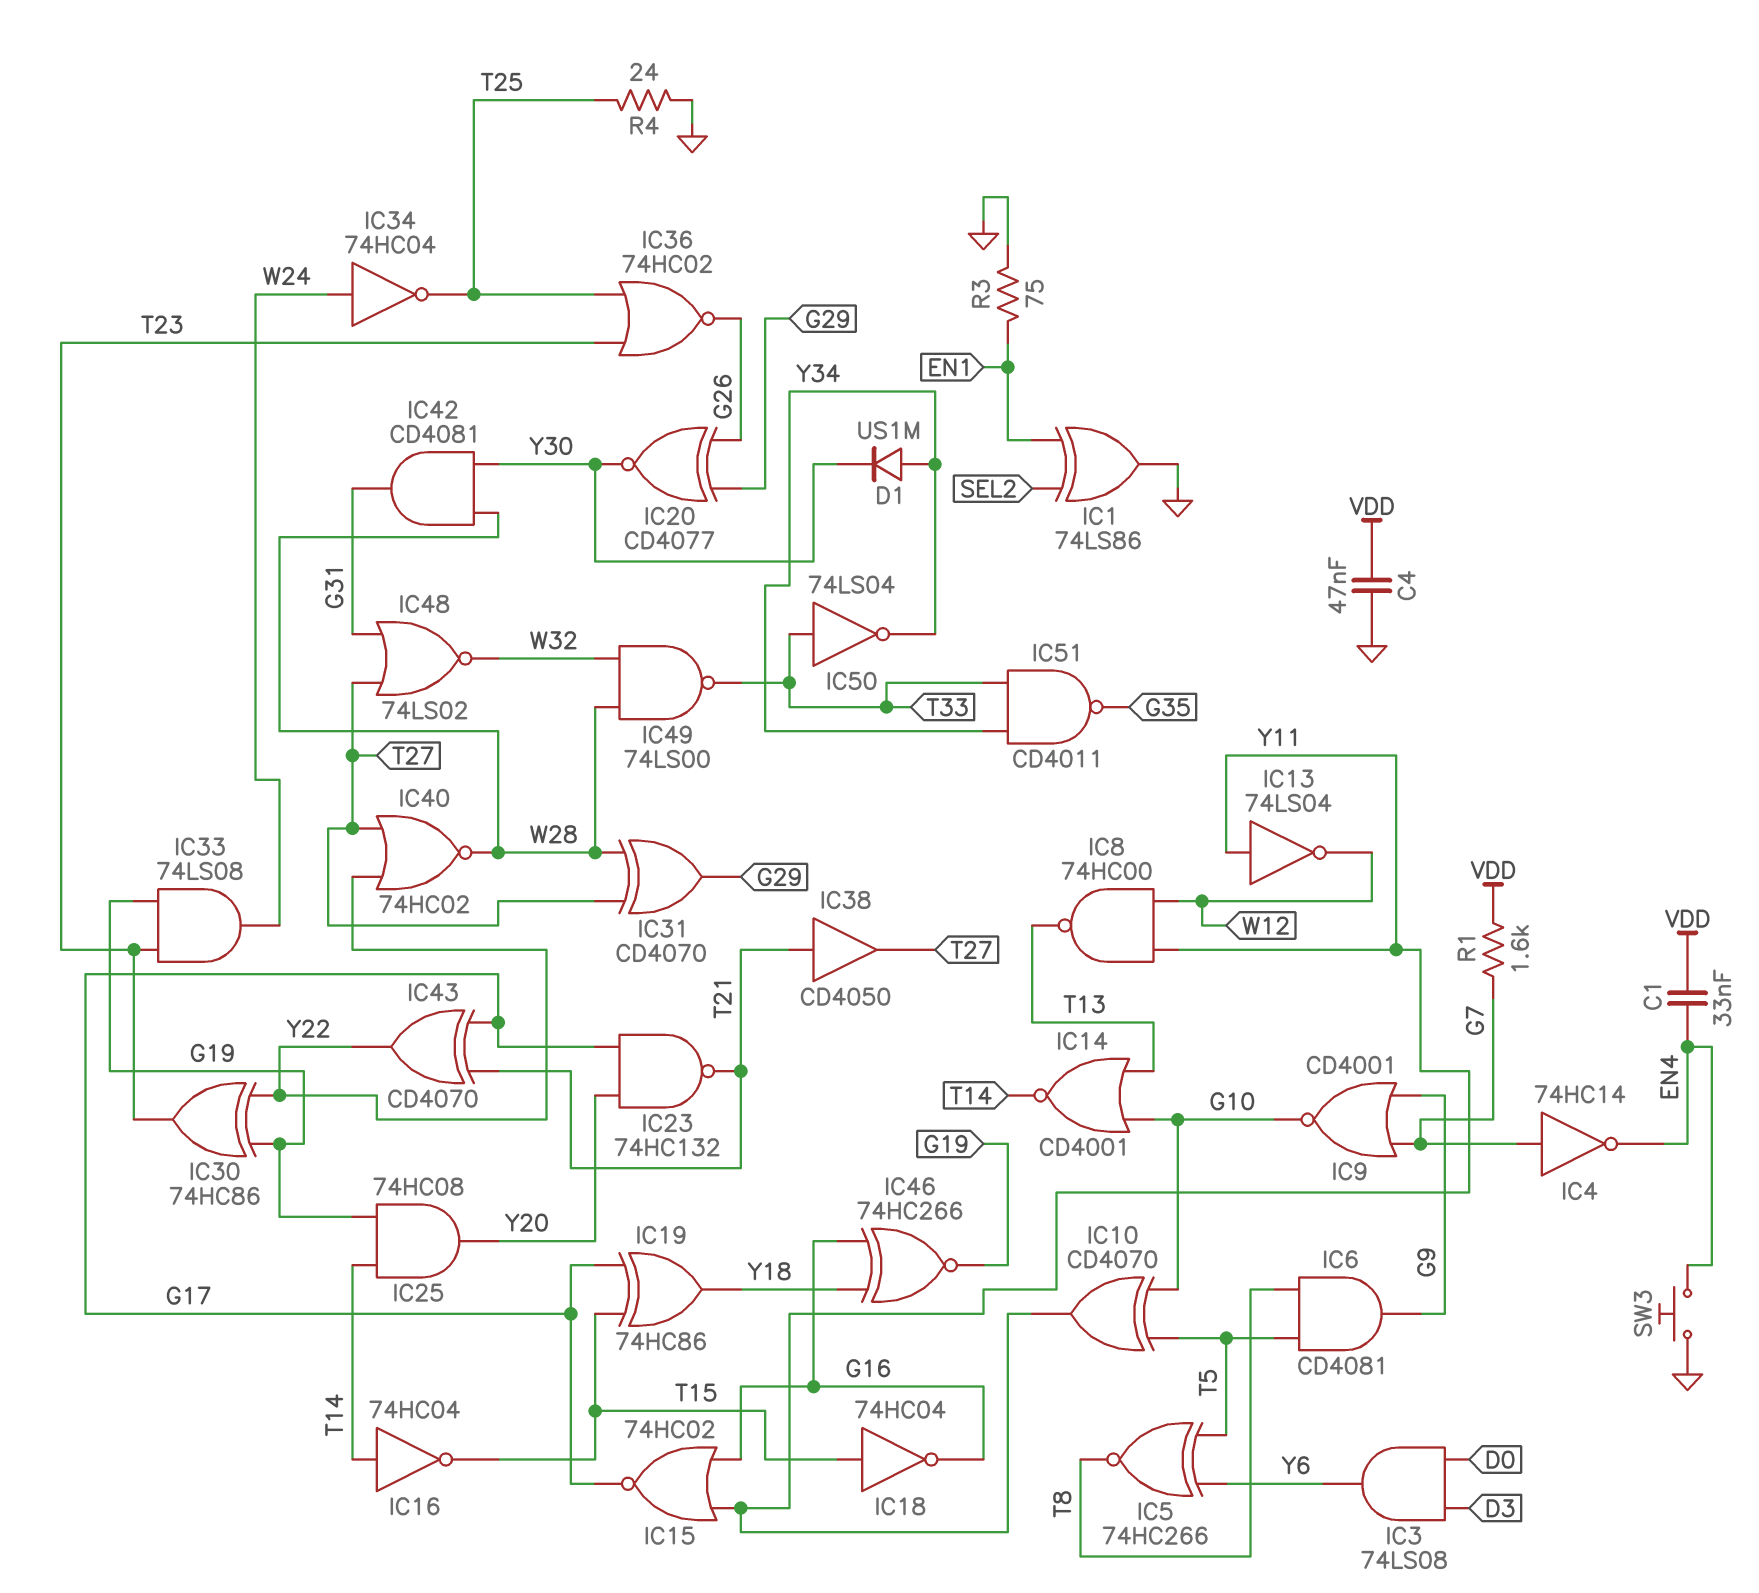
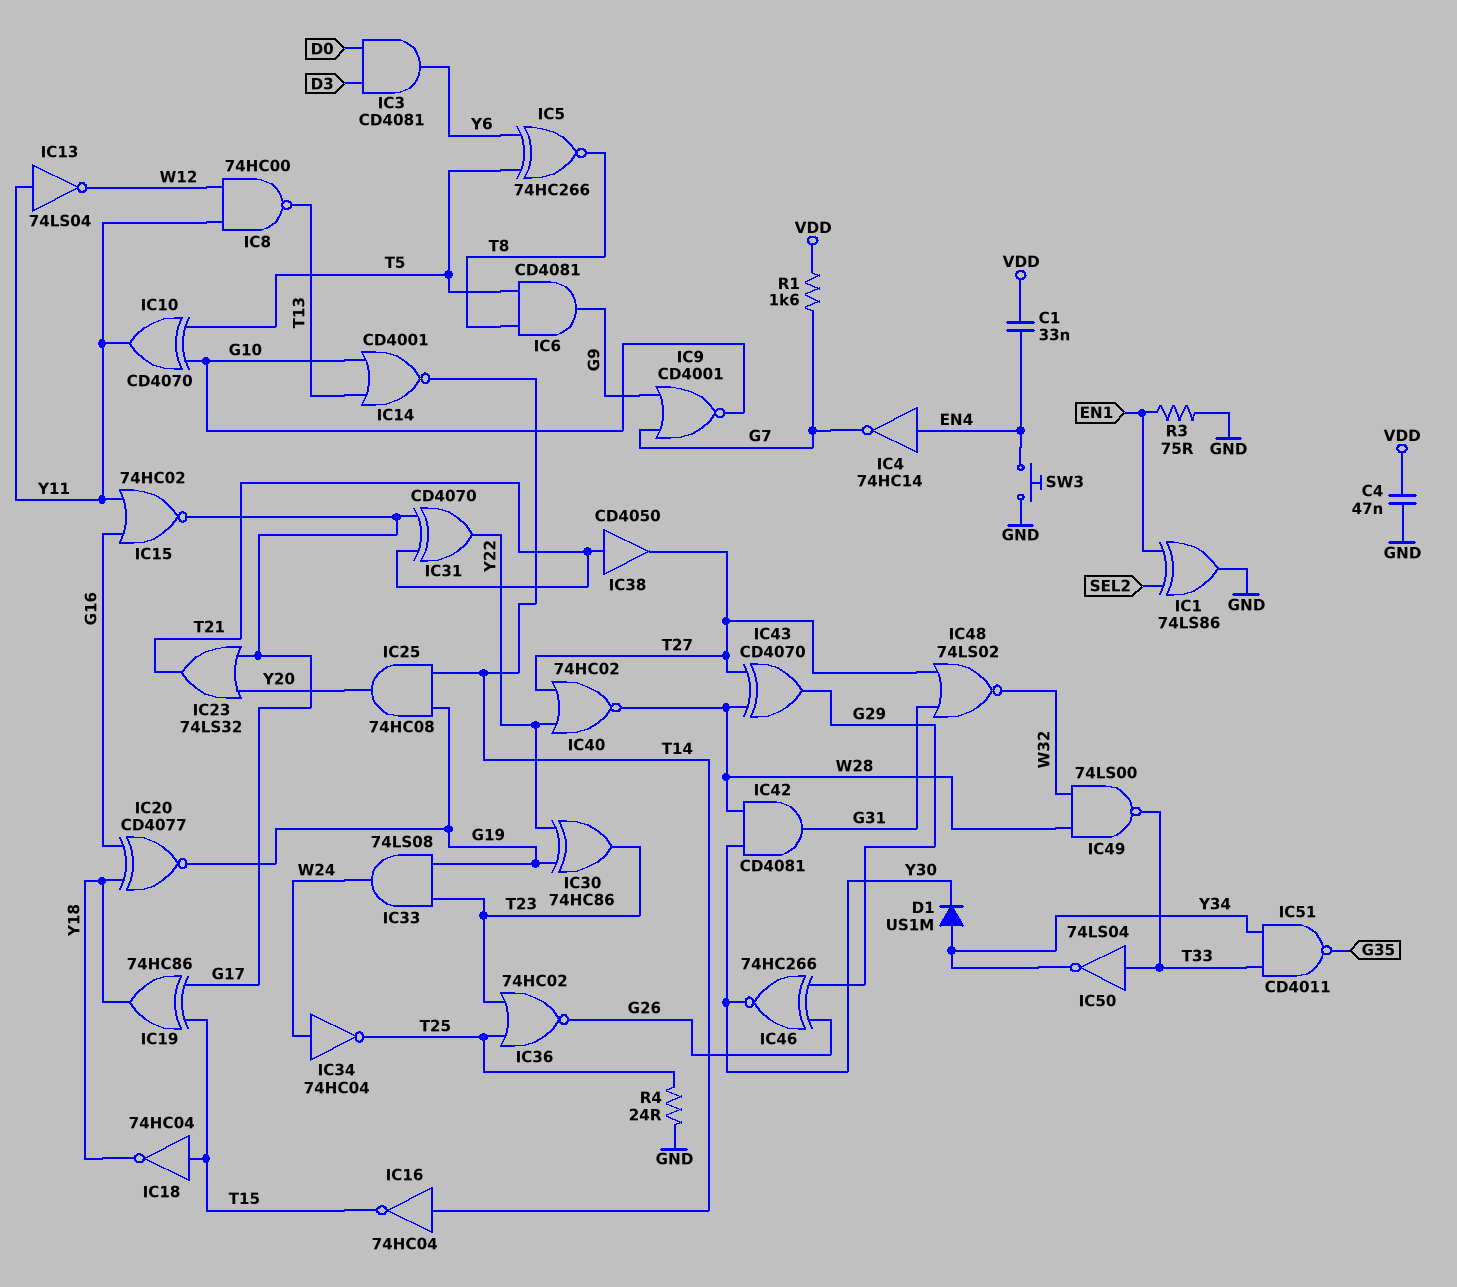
IC3: AND 74LS08 (in D0, in D3, out Y6) -> AND CD4081 (in D0, in D3, out Y6)
IC4: NOT 74HC14 (in G7, out EN4) -> NOT 74HC14 (in EN4, out G7)
IC18: NOT 74HC04 (in T15, out G16) -> NOT 74HC04 (in T15, out Y18)
IC20: XNOR CD4077 (in G26, in G29, out Y30) -> XNOR CD4077 (in G16, in Y18, out G19)
IC23: NAND 74HC132 (in G17, in Y20, out T21) -> OR 74LS32 (in G17, in Y20, out T21)
IC31: XOR CD4070 (in T27, in W28, out G29) -> XOR CD4070 (in G17, in T21, out Y22)
IC43: XOR CD4070 (in G17, in T21, out Y22) -> XOR CD4070 (in T27, in W28, out G29)
IC46: XNOR 74HC266 (in G16, in Y18, out G19) -> XNOR 74HC266 (in G26, in G29, out Y30)

